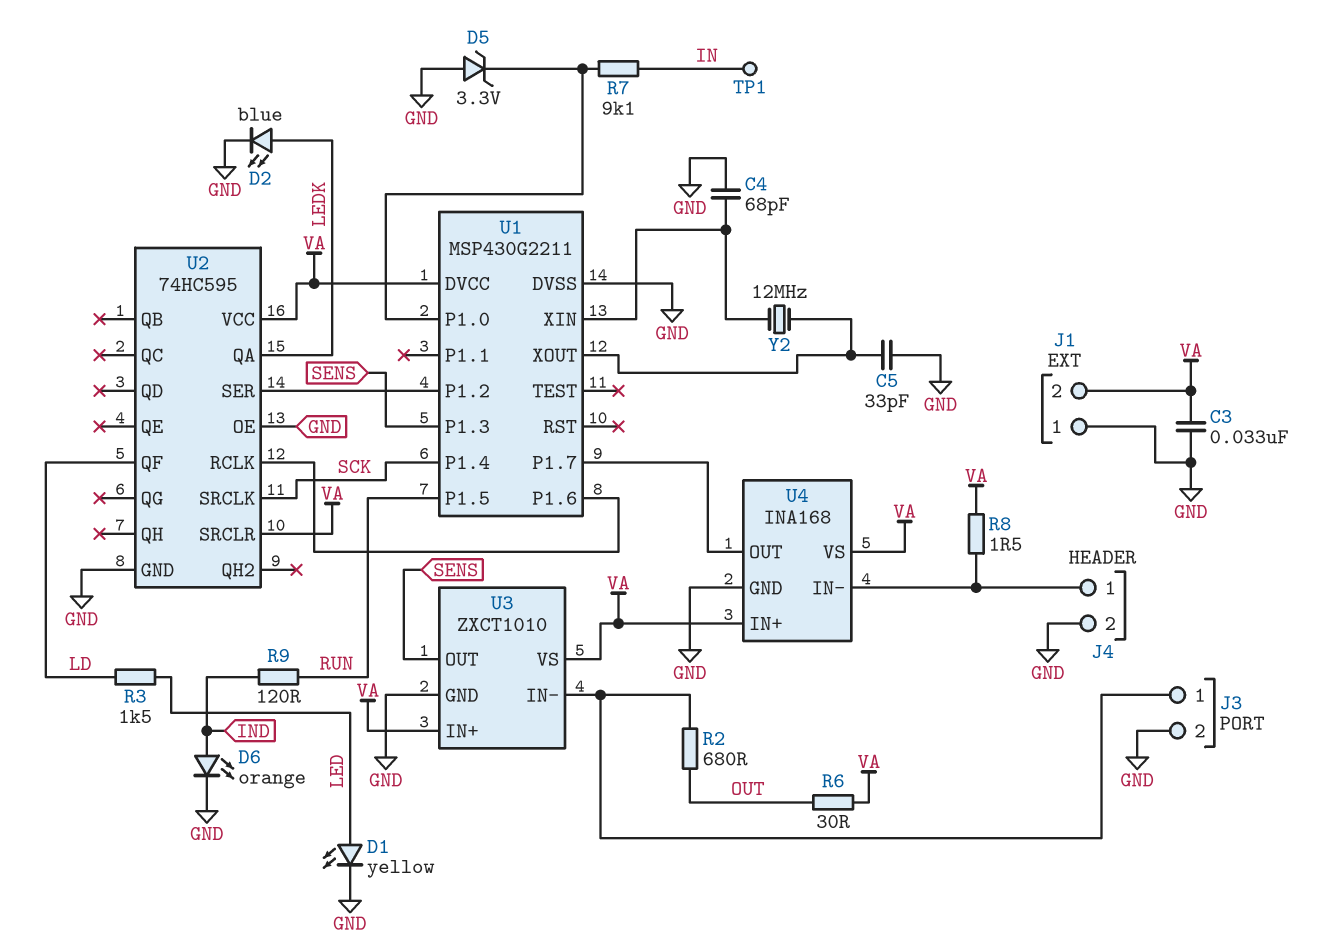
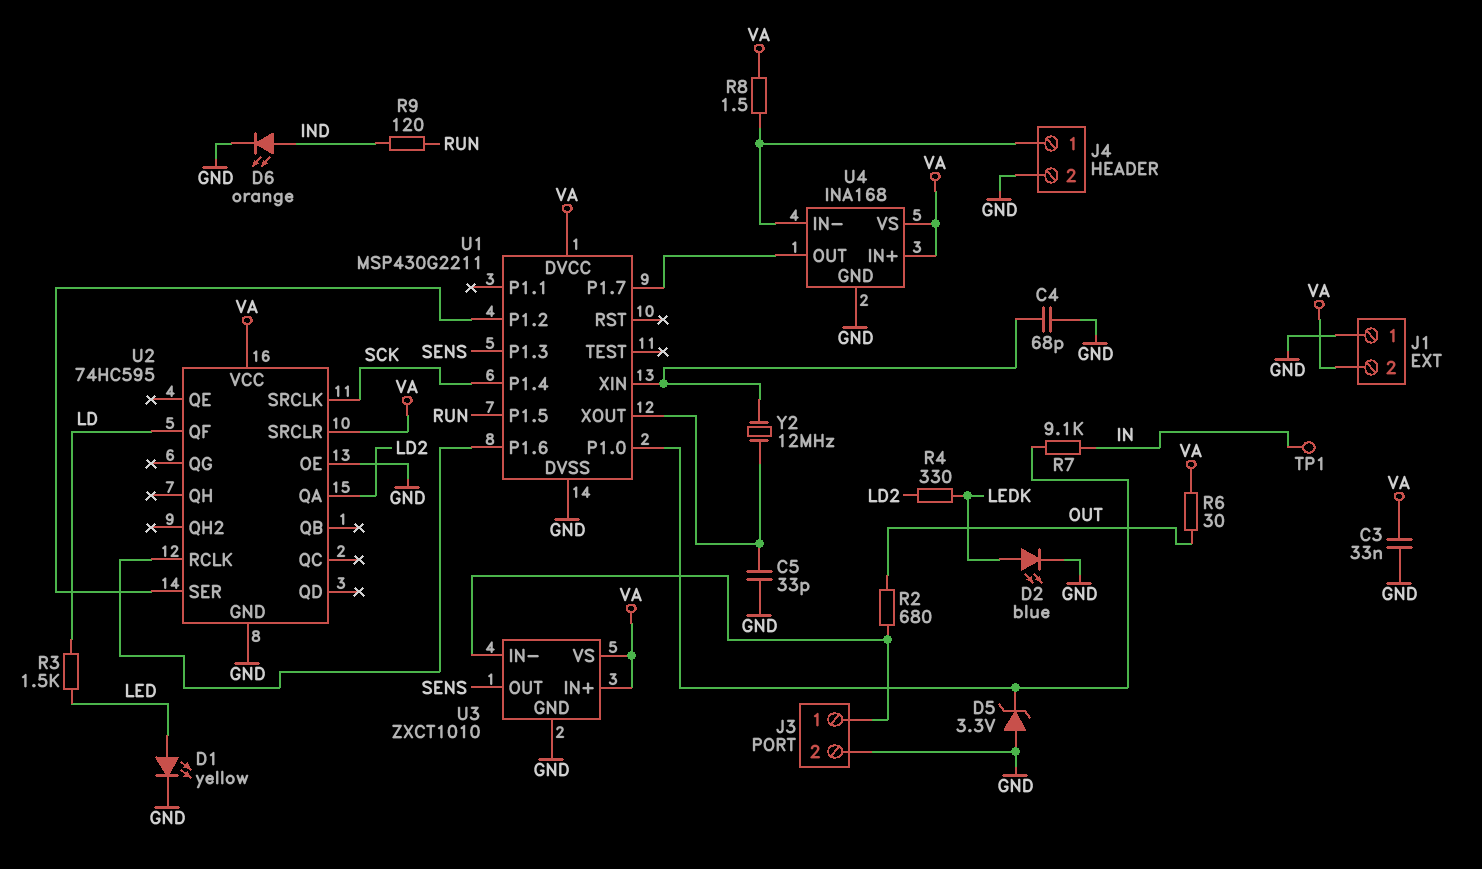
R4: none -> 330 (LD2, LEDK)
U2 pin QA: LEDK -> LD2

